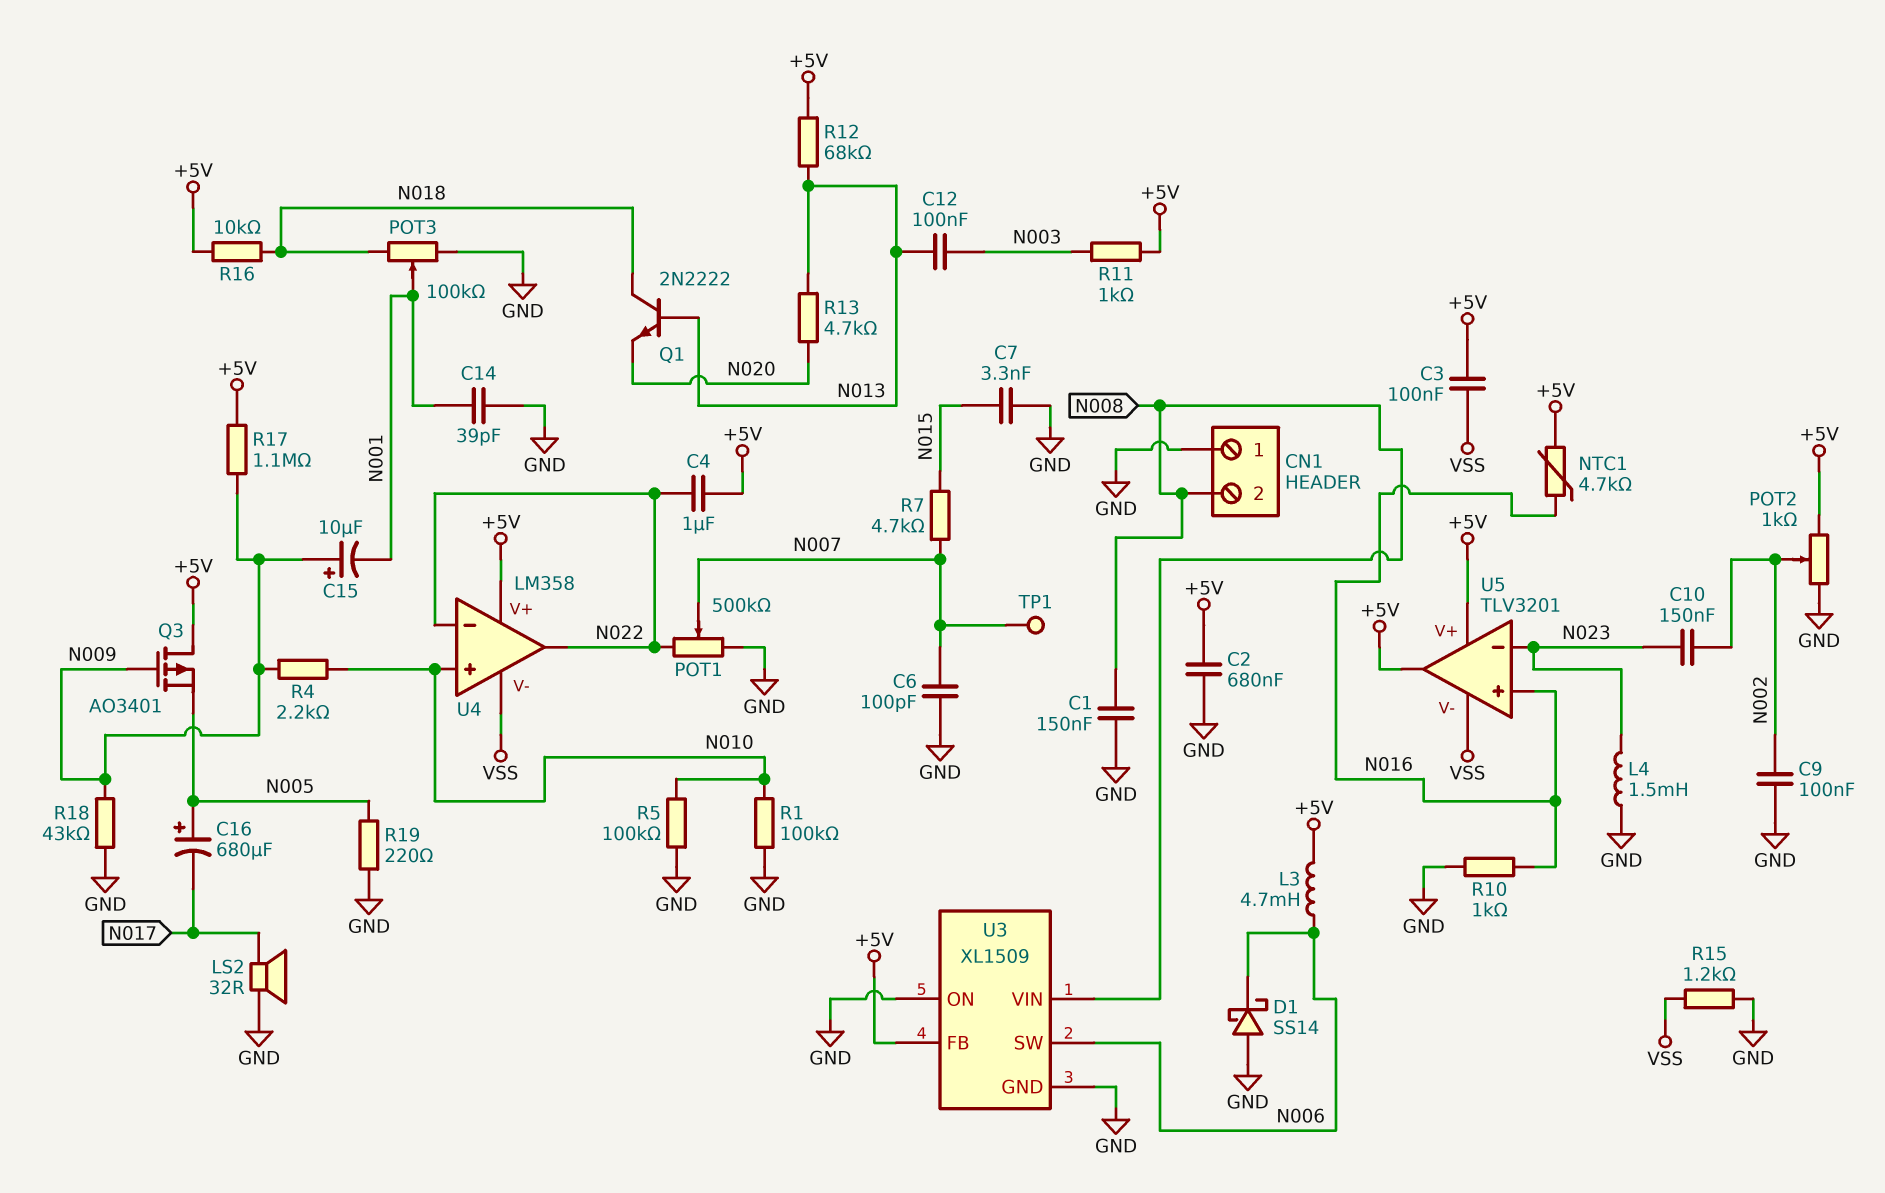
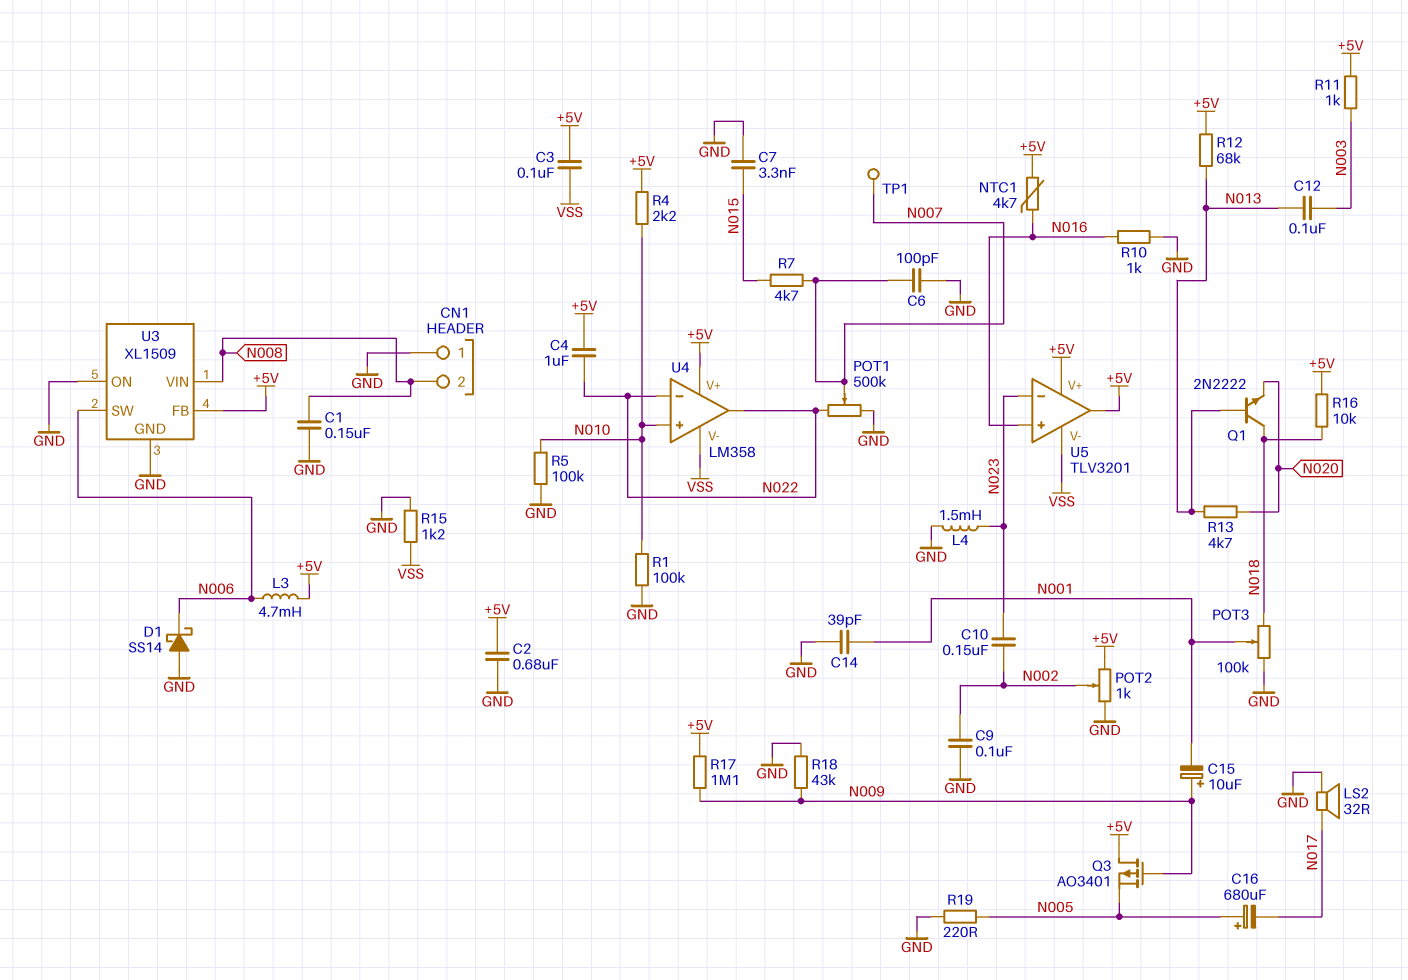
R4: 2.2k (N009, N010) -> 2.2k (+5V, N010)

